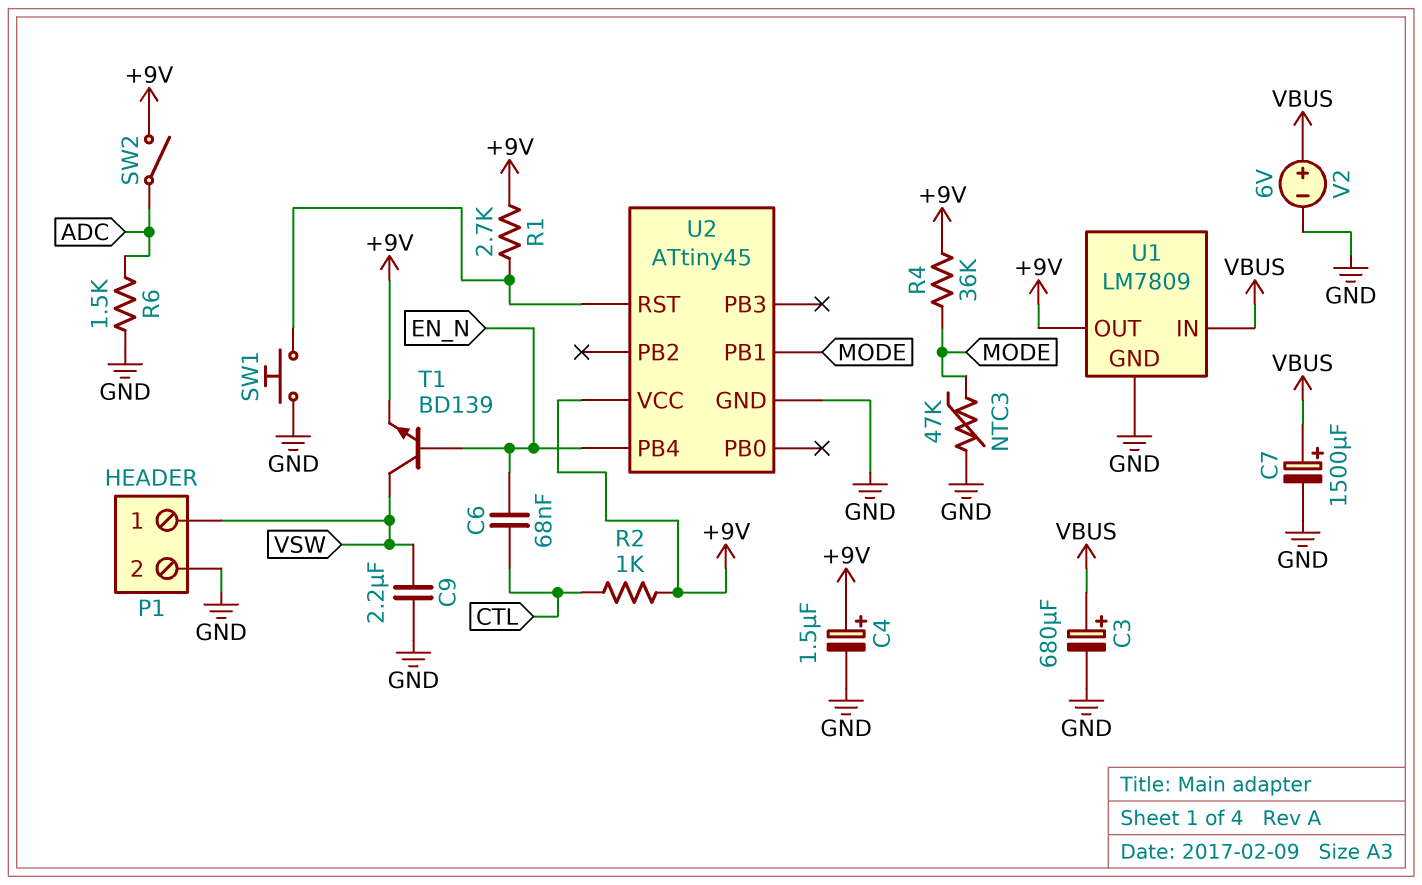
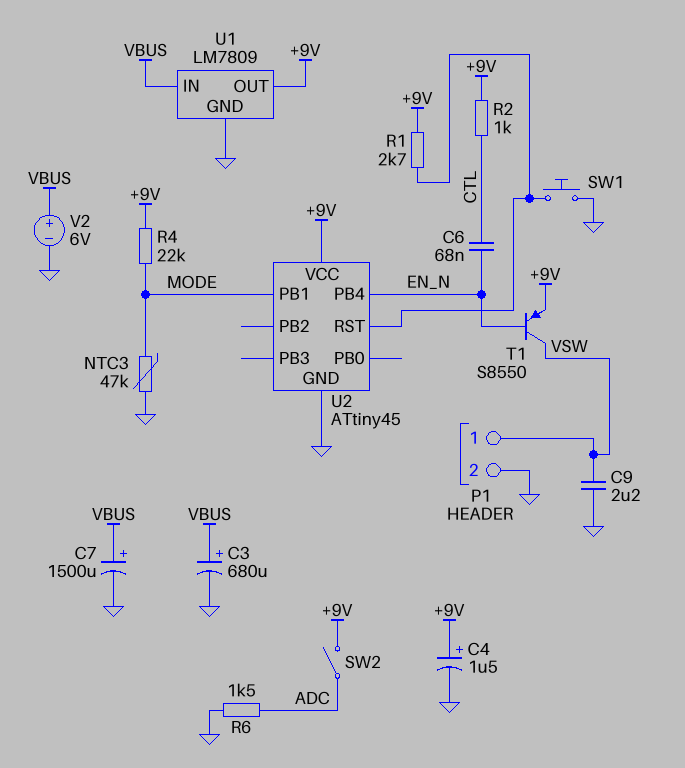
R4: 36k (+9V, MODE) -> 22k (+9V, MODE)
T1: NPN BD139 (B EN_N, C VSW, E +9V) -> PNP S8550 (B EN_N, C VSW, E +9V)

